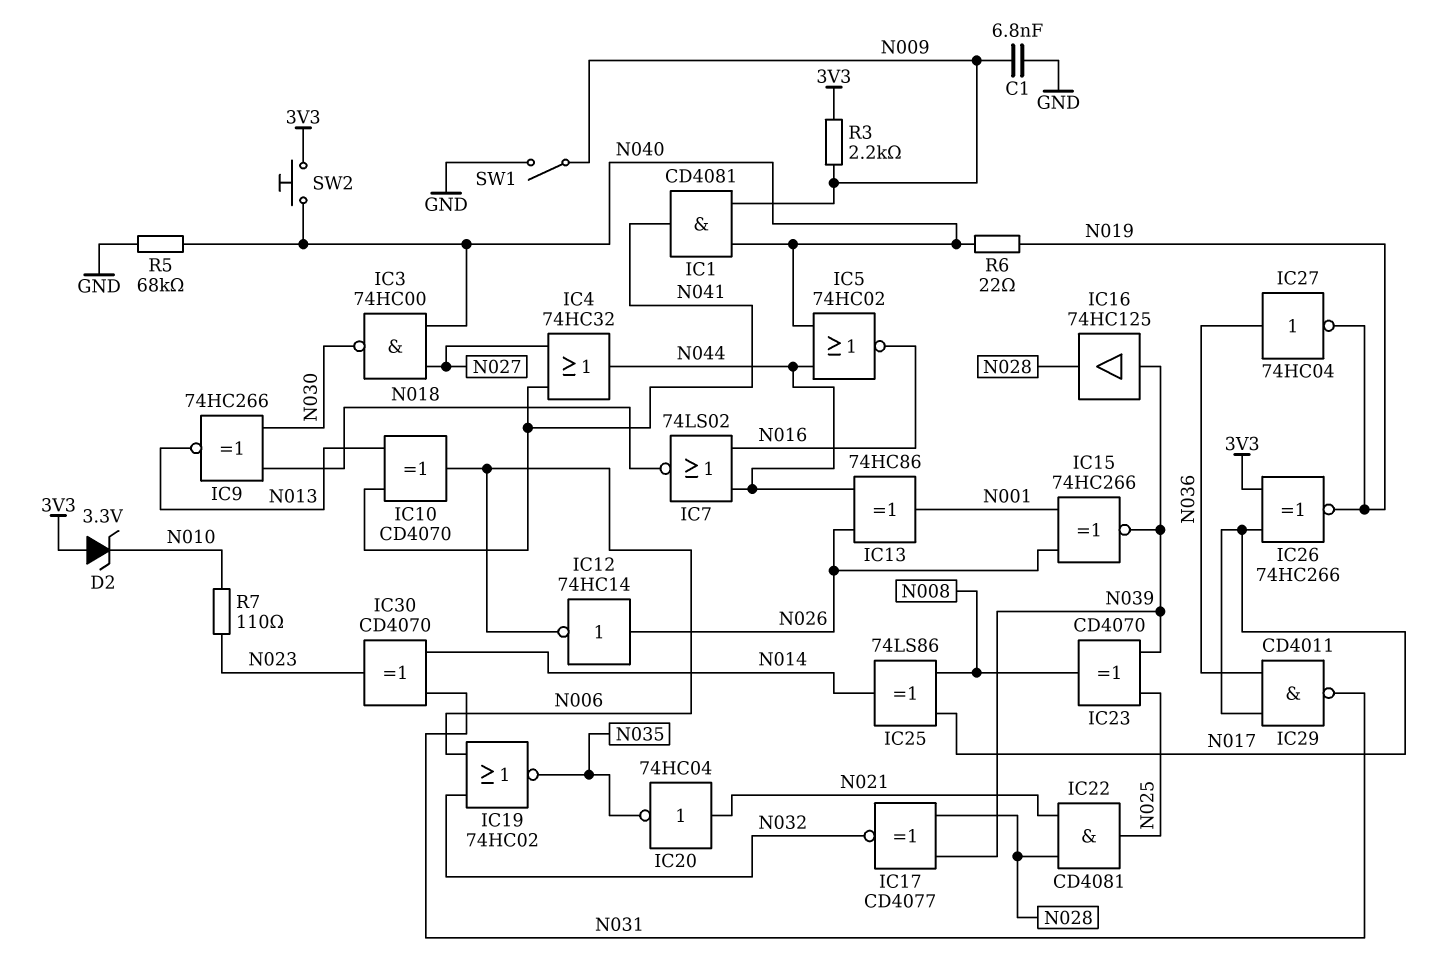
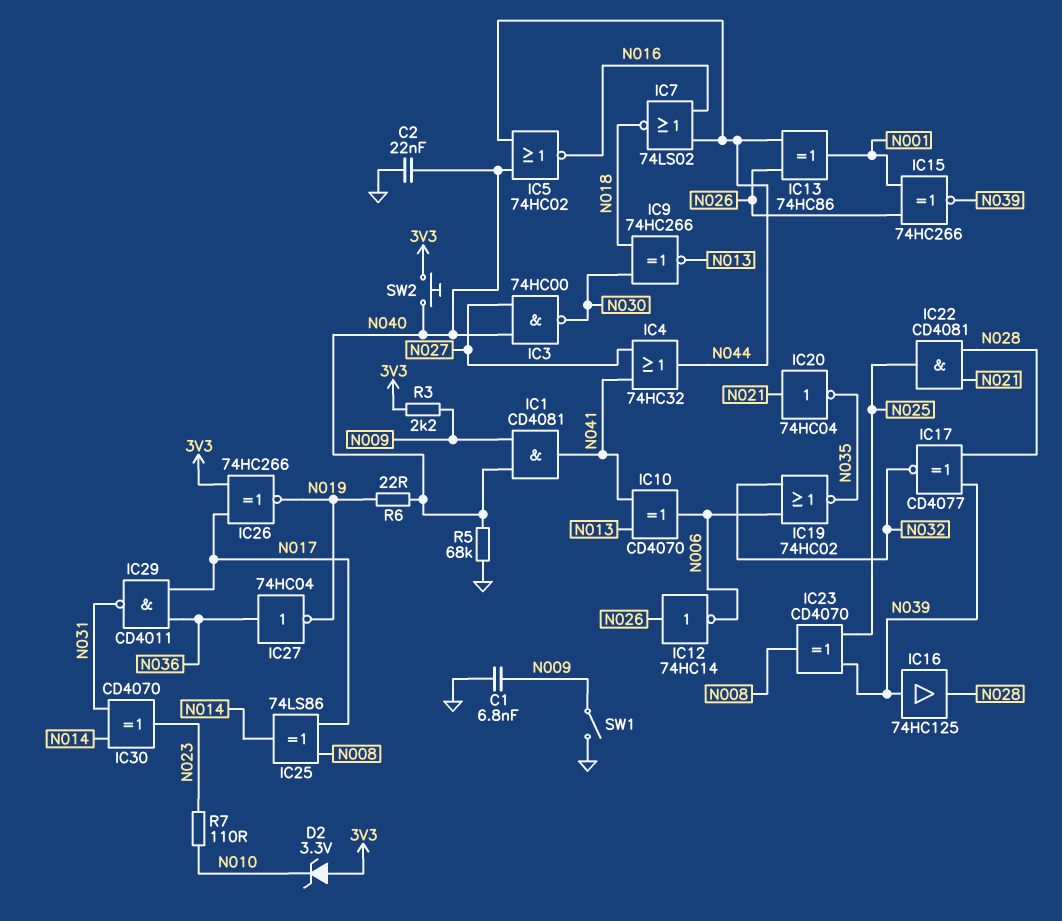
C2: none -> 22nF (GND, N040)

